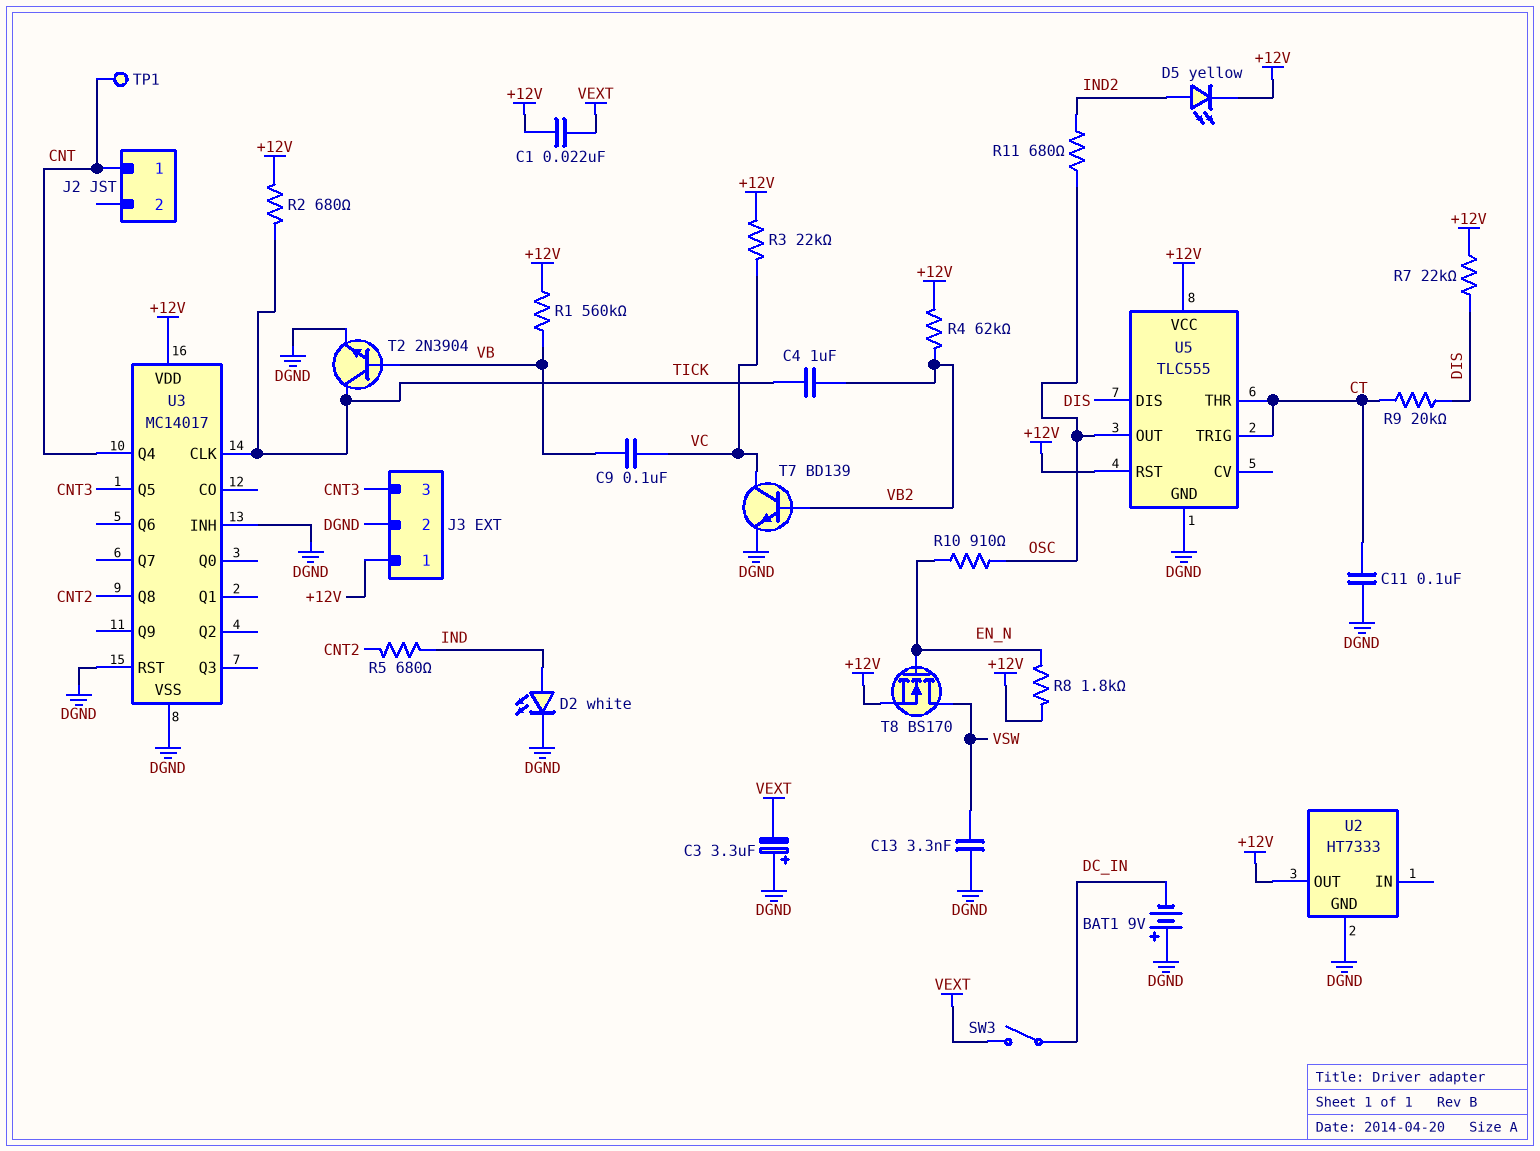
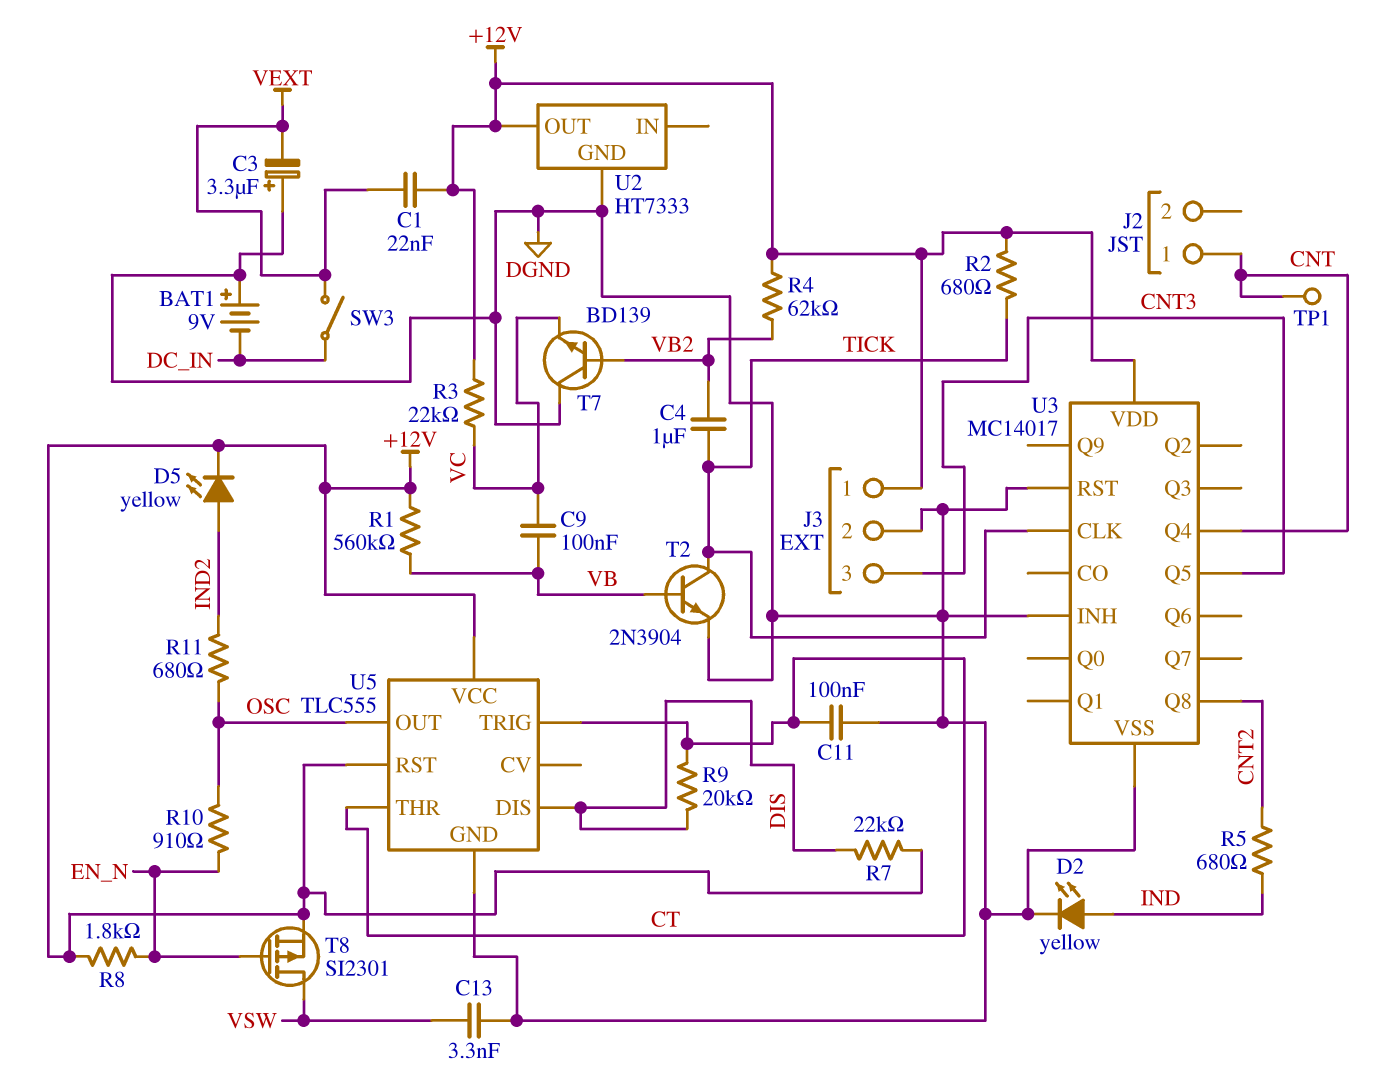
D2: LED white (A IND, K DGND) -> LED yellow (A IND, K DGND)
T7: NPN BD139 (B VB2, C VC, E DGND) -> NPN BD139 (B VB2, C DGND, E VC)
T8: NMOS BS170 (G EN_N, D VSW, S +12V) -> PMOS SI2301 (G EN_N, D VSW, S +12V)

